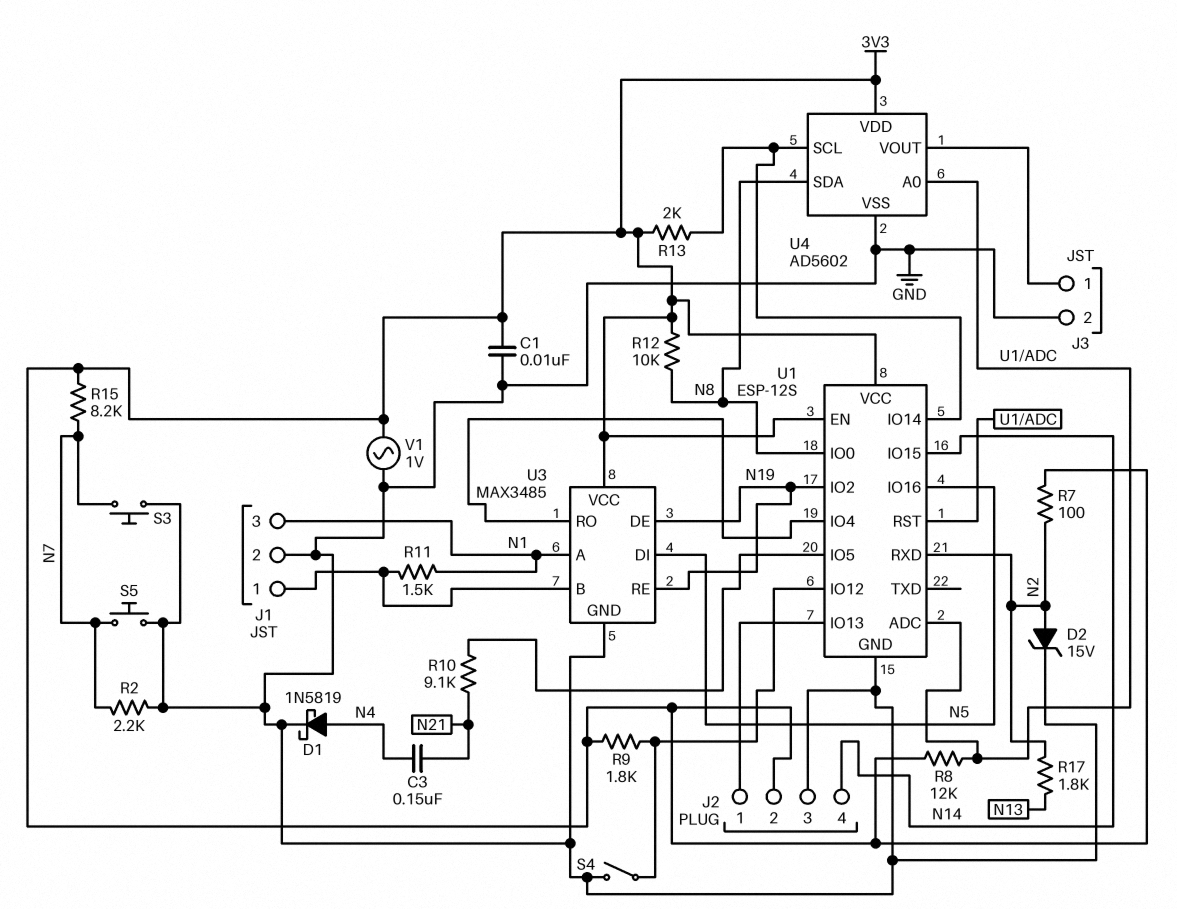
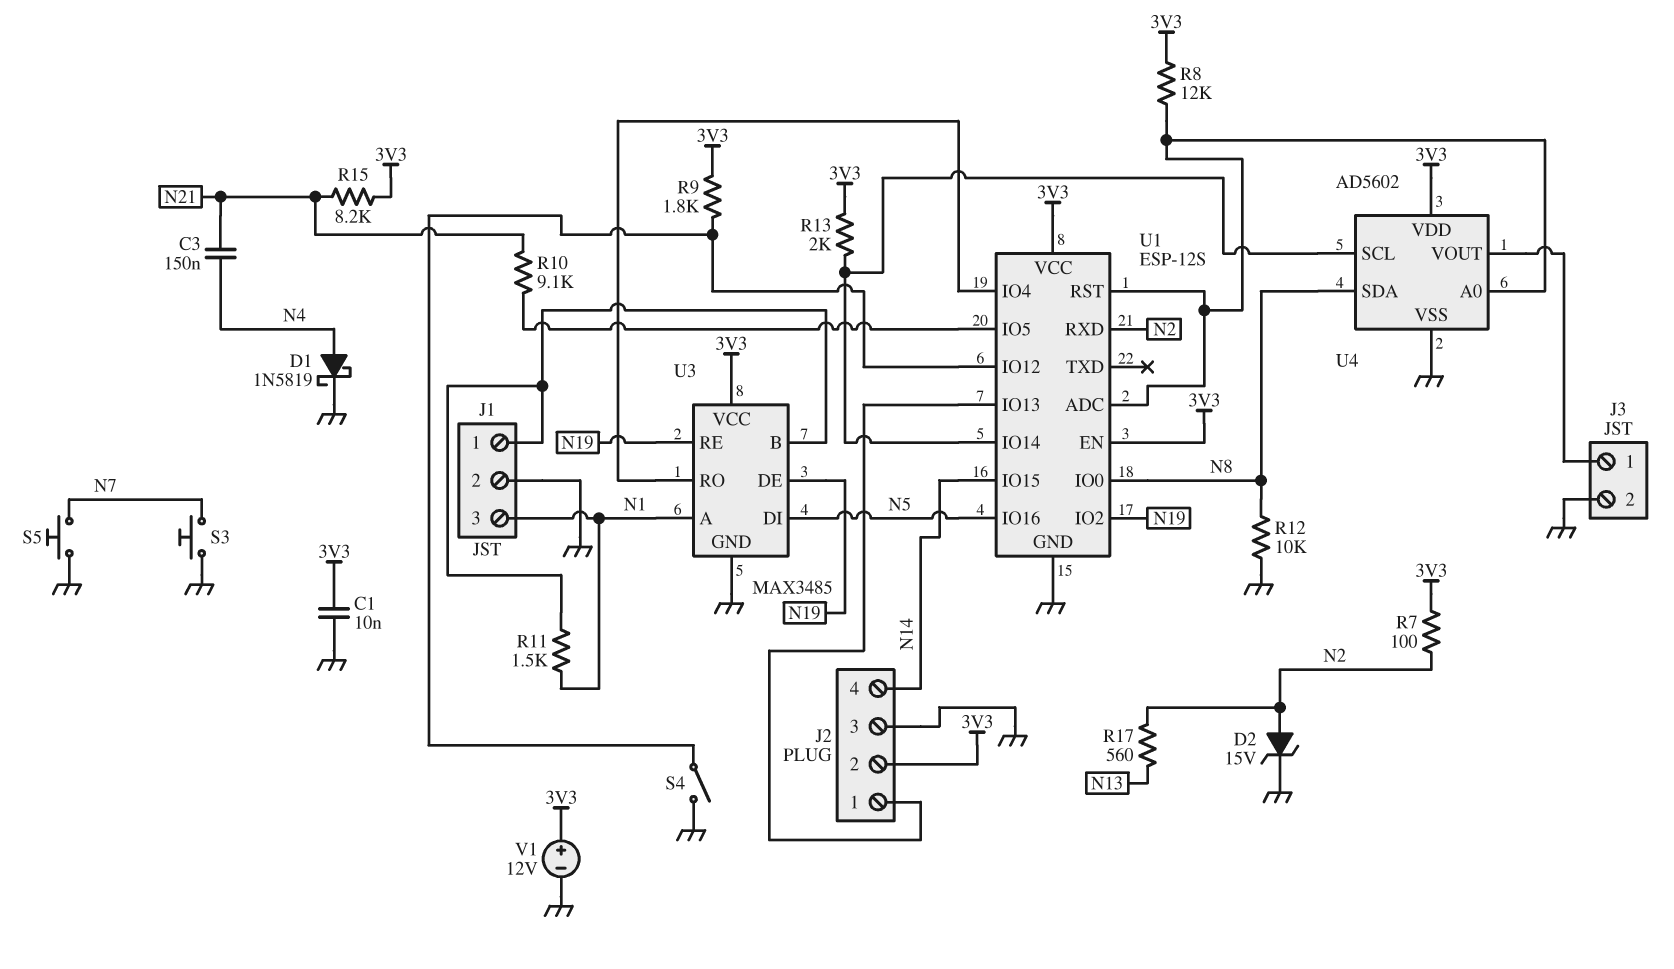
R2: 2.2k (GND, N7) -> none
R12: 10k (3V3, N8) -> 10k (GND, N8)
R15: 8.2k (3V3, N7) -> 8.2k (3V3, N21)
R17: 1.8k (N2, N13) -> 560 (N2, N13)
V1: AC 1V (3V3, GND) -> 12V (plus 3V3, minus GND)

